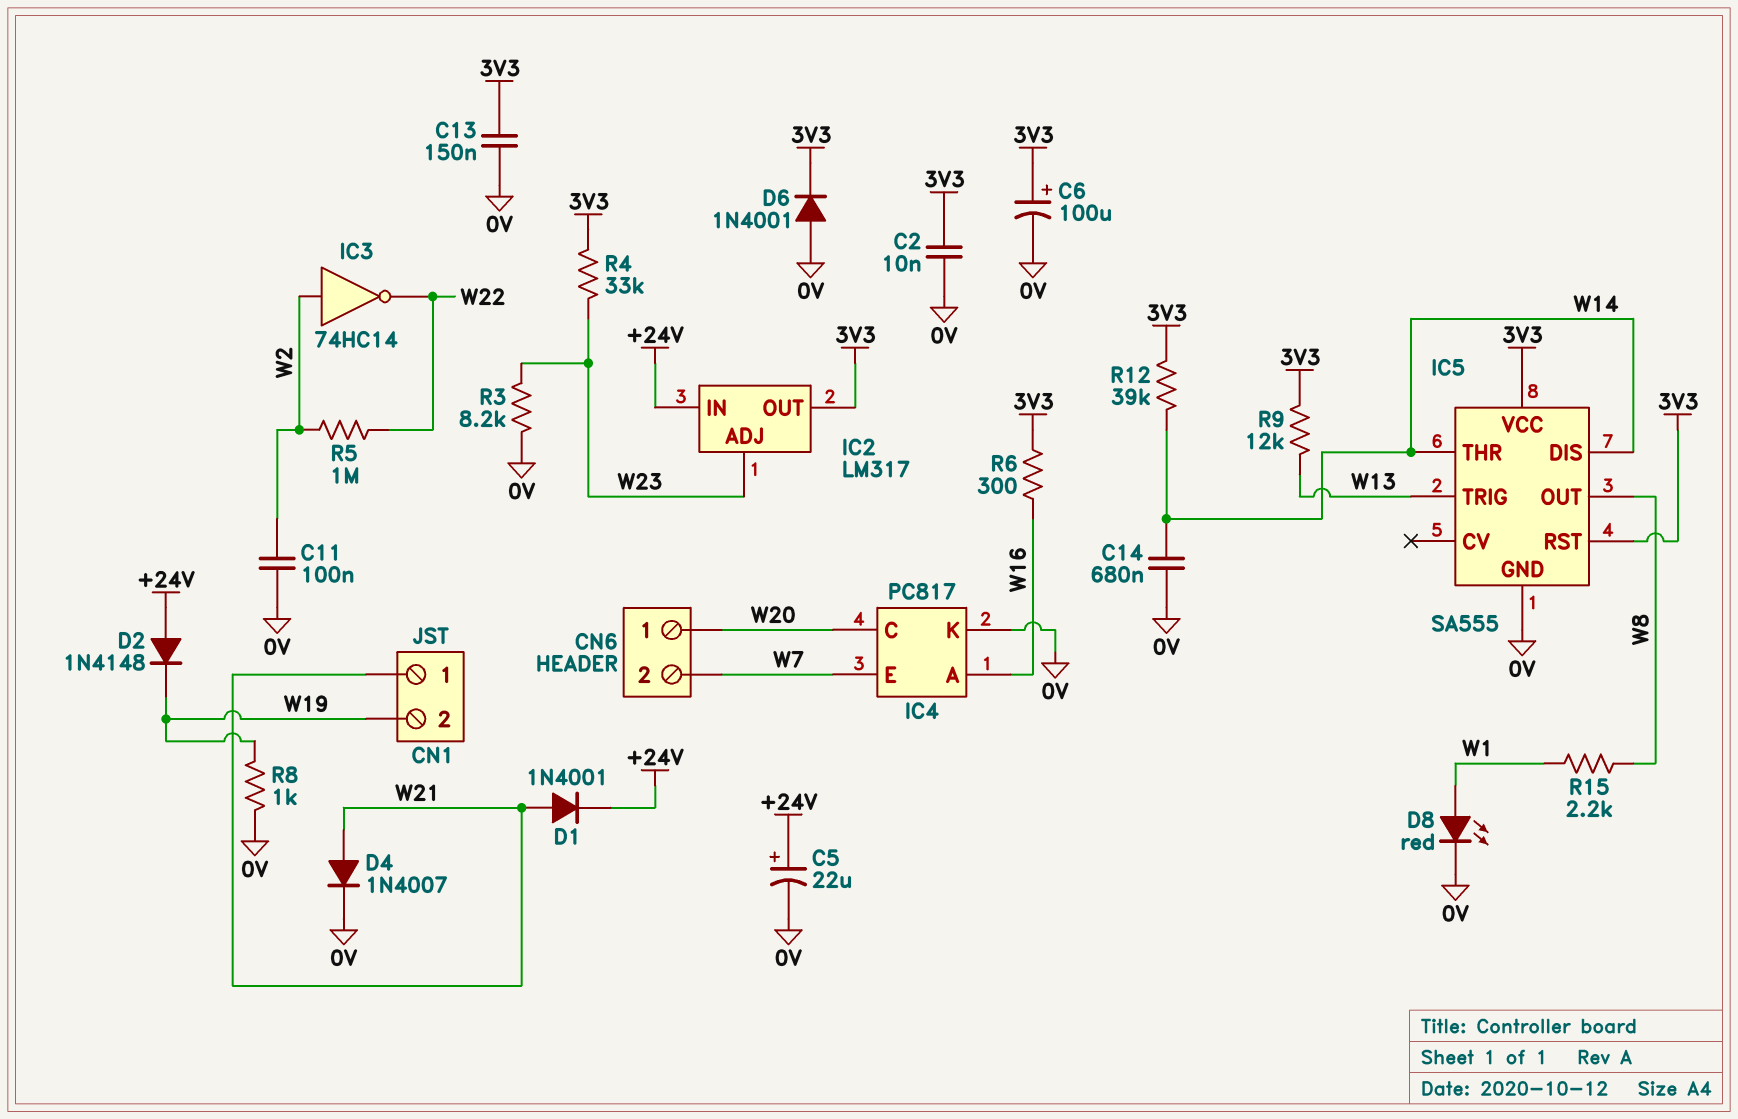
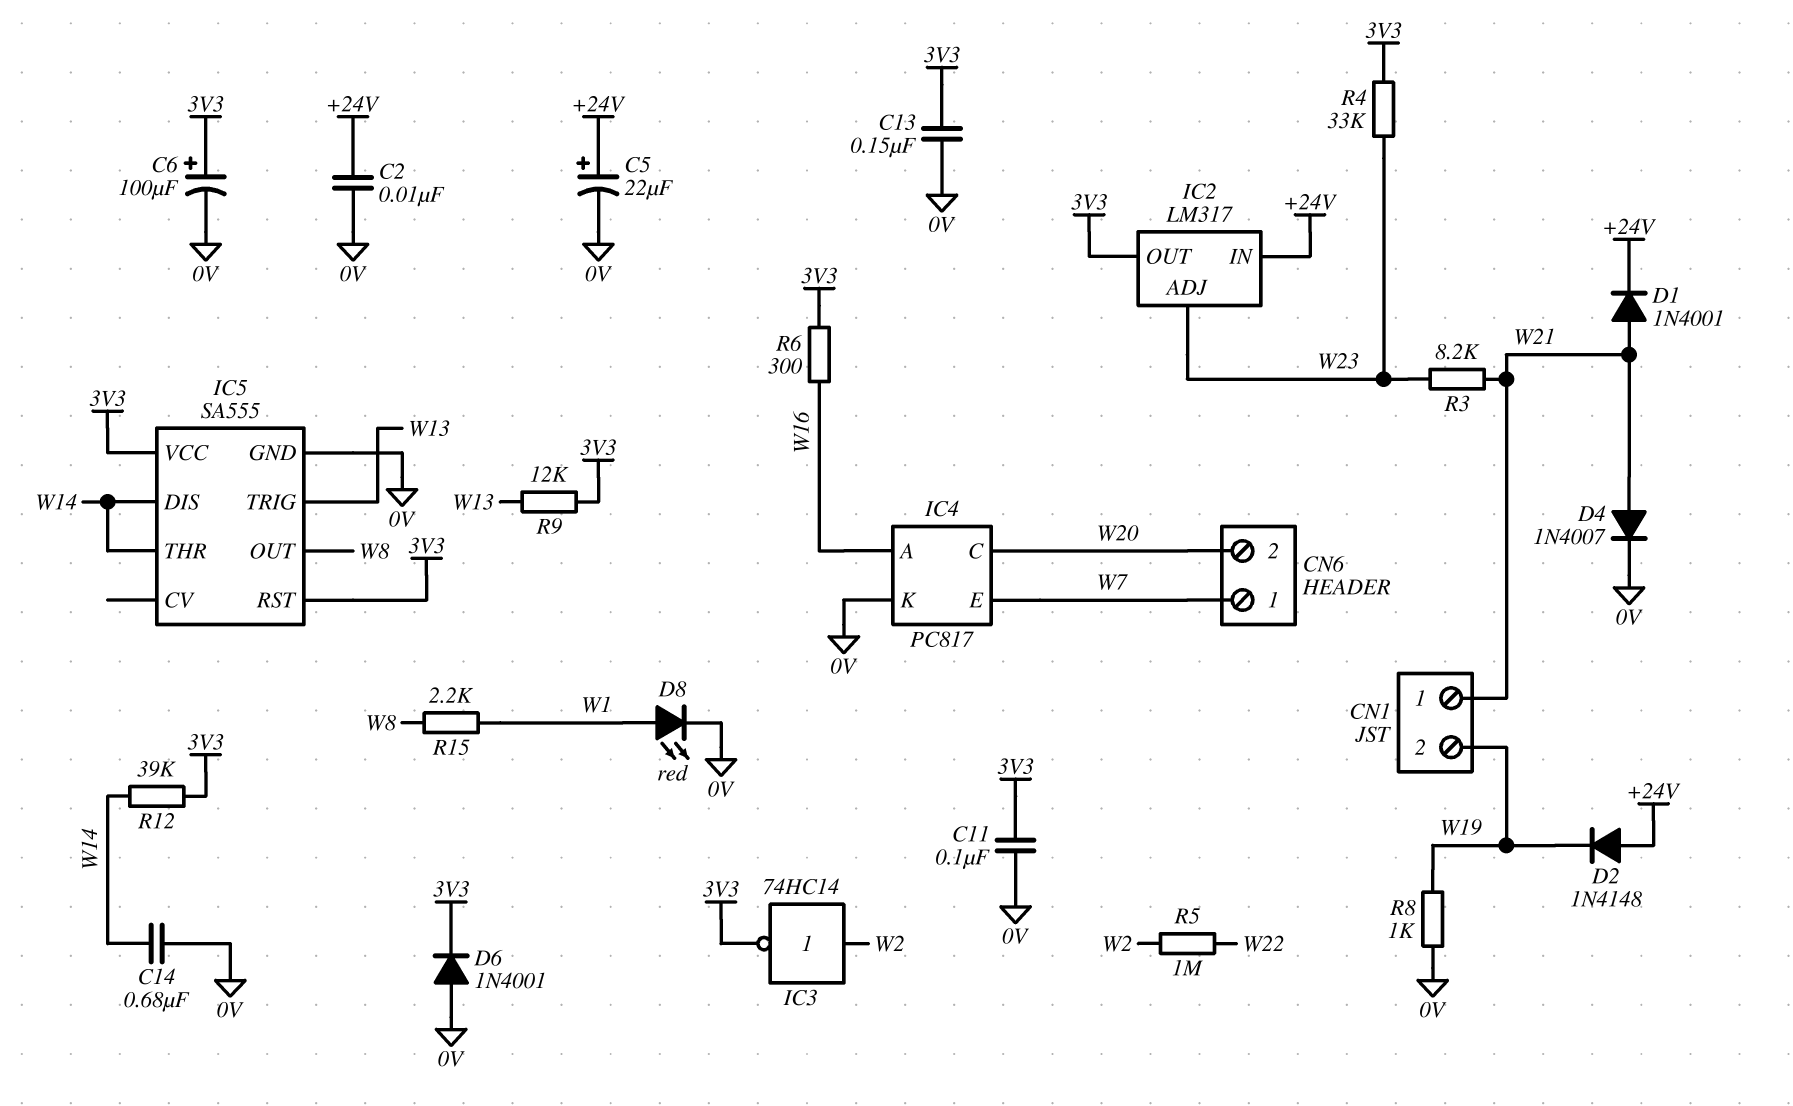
C2: 10nF (0V, 3V3) -> 10nF (+24V, 0V)
C11: 100nF (0V, W2) -> 100nF (0V, 3V3)
CN6 pin 1: W20 -> W7
CN6 pin 2: W7 -> W20
IC3: NOT 74HC14 (in W2, out W22) -> NOT 74HC14 (in W2, out 3V3)
R3: 8.2k (0V, W23) -> 8.2k (W21, W23)

